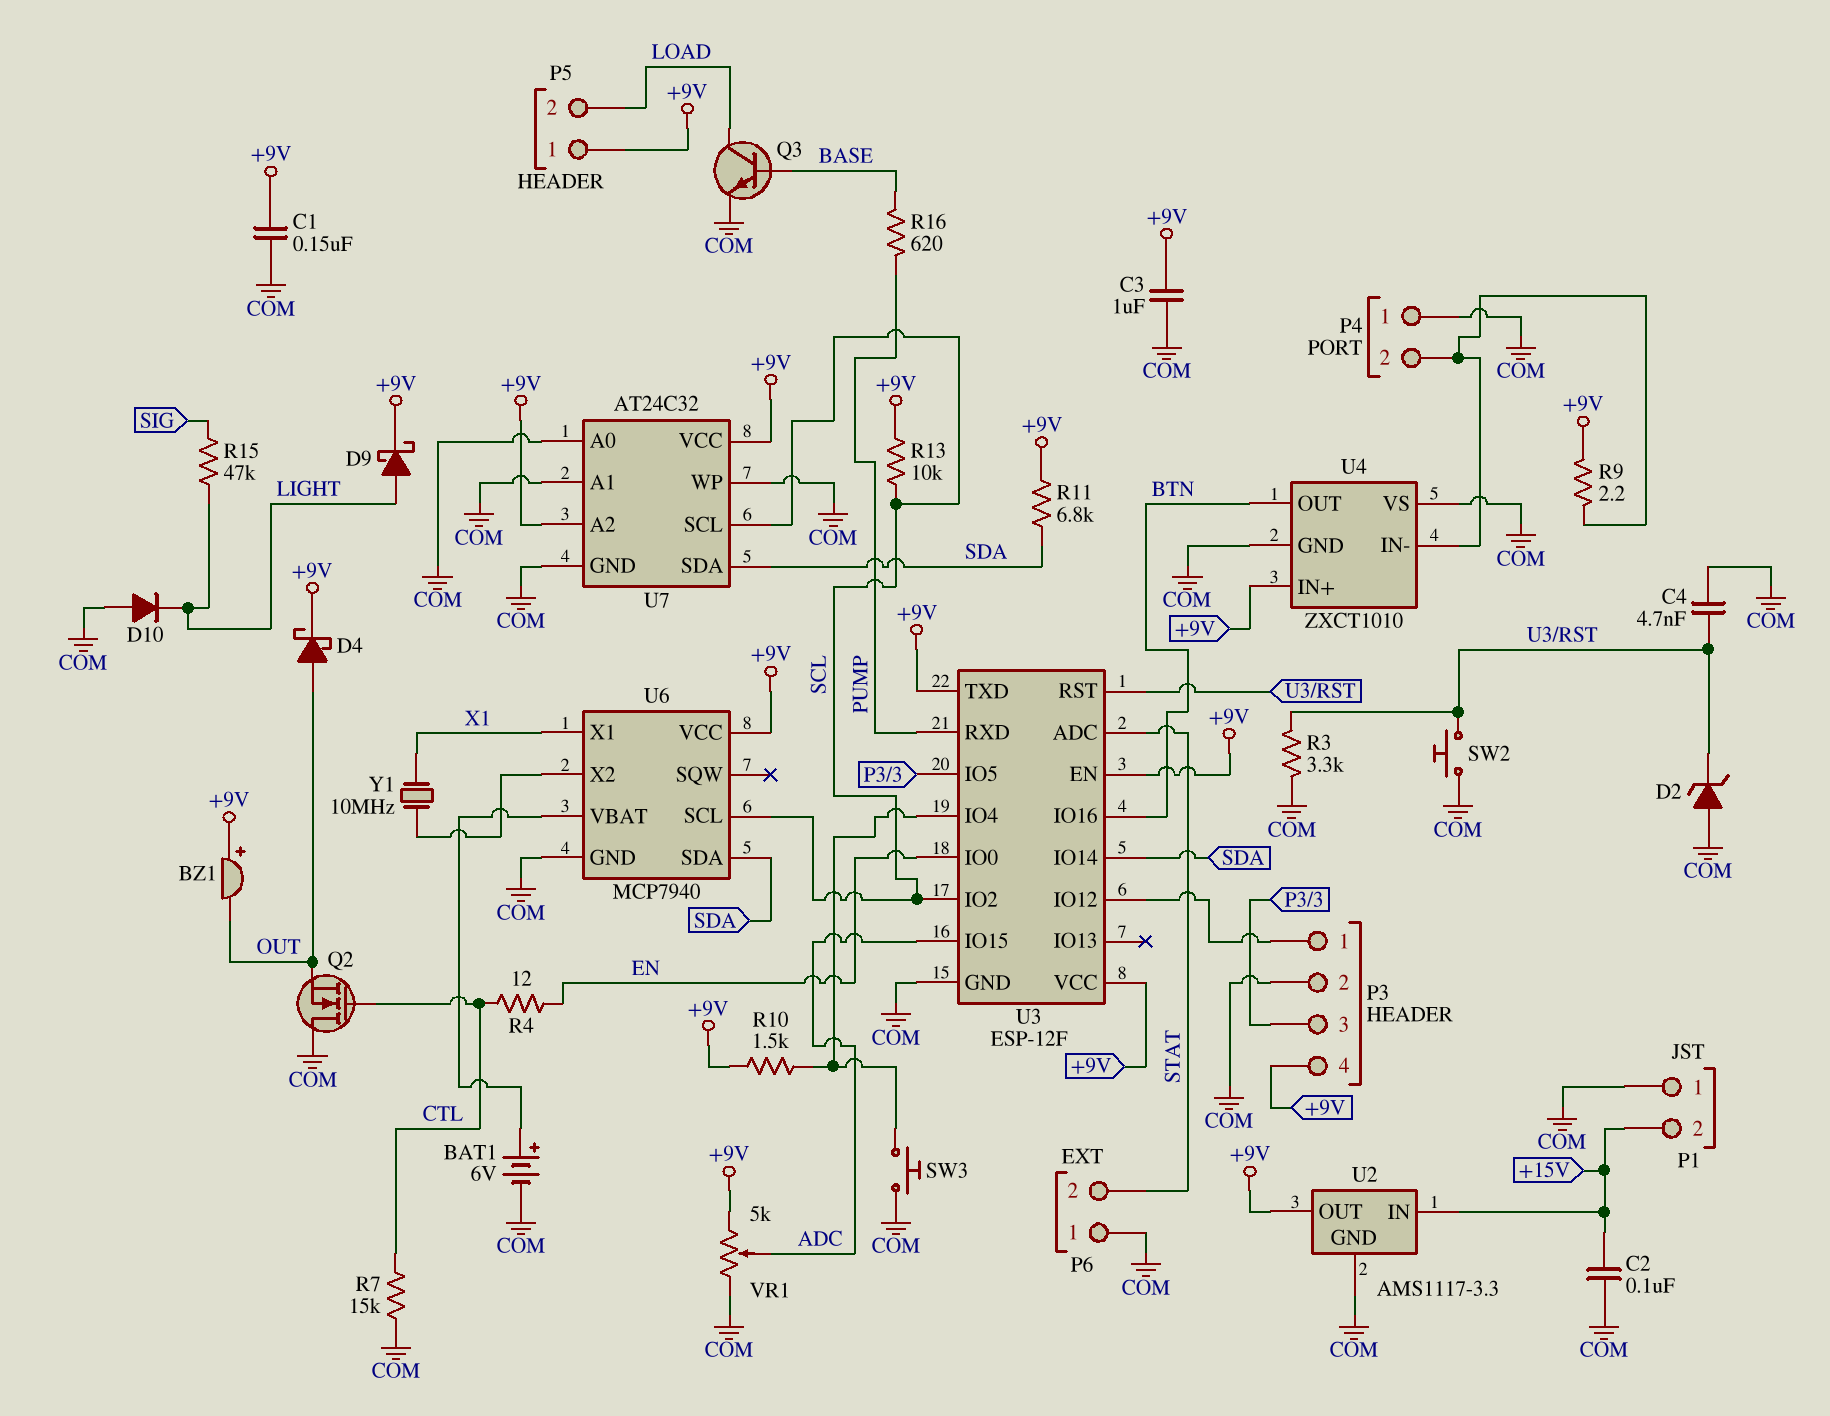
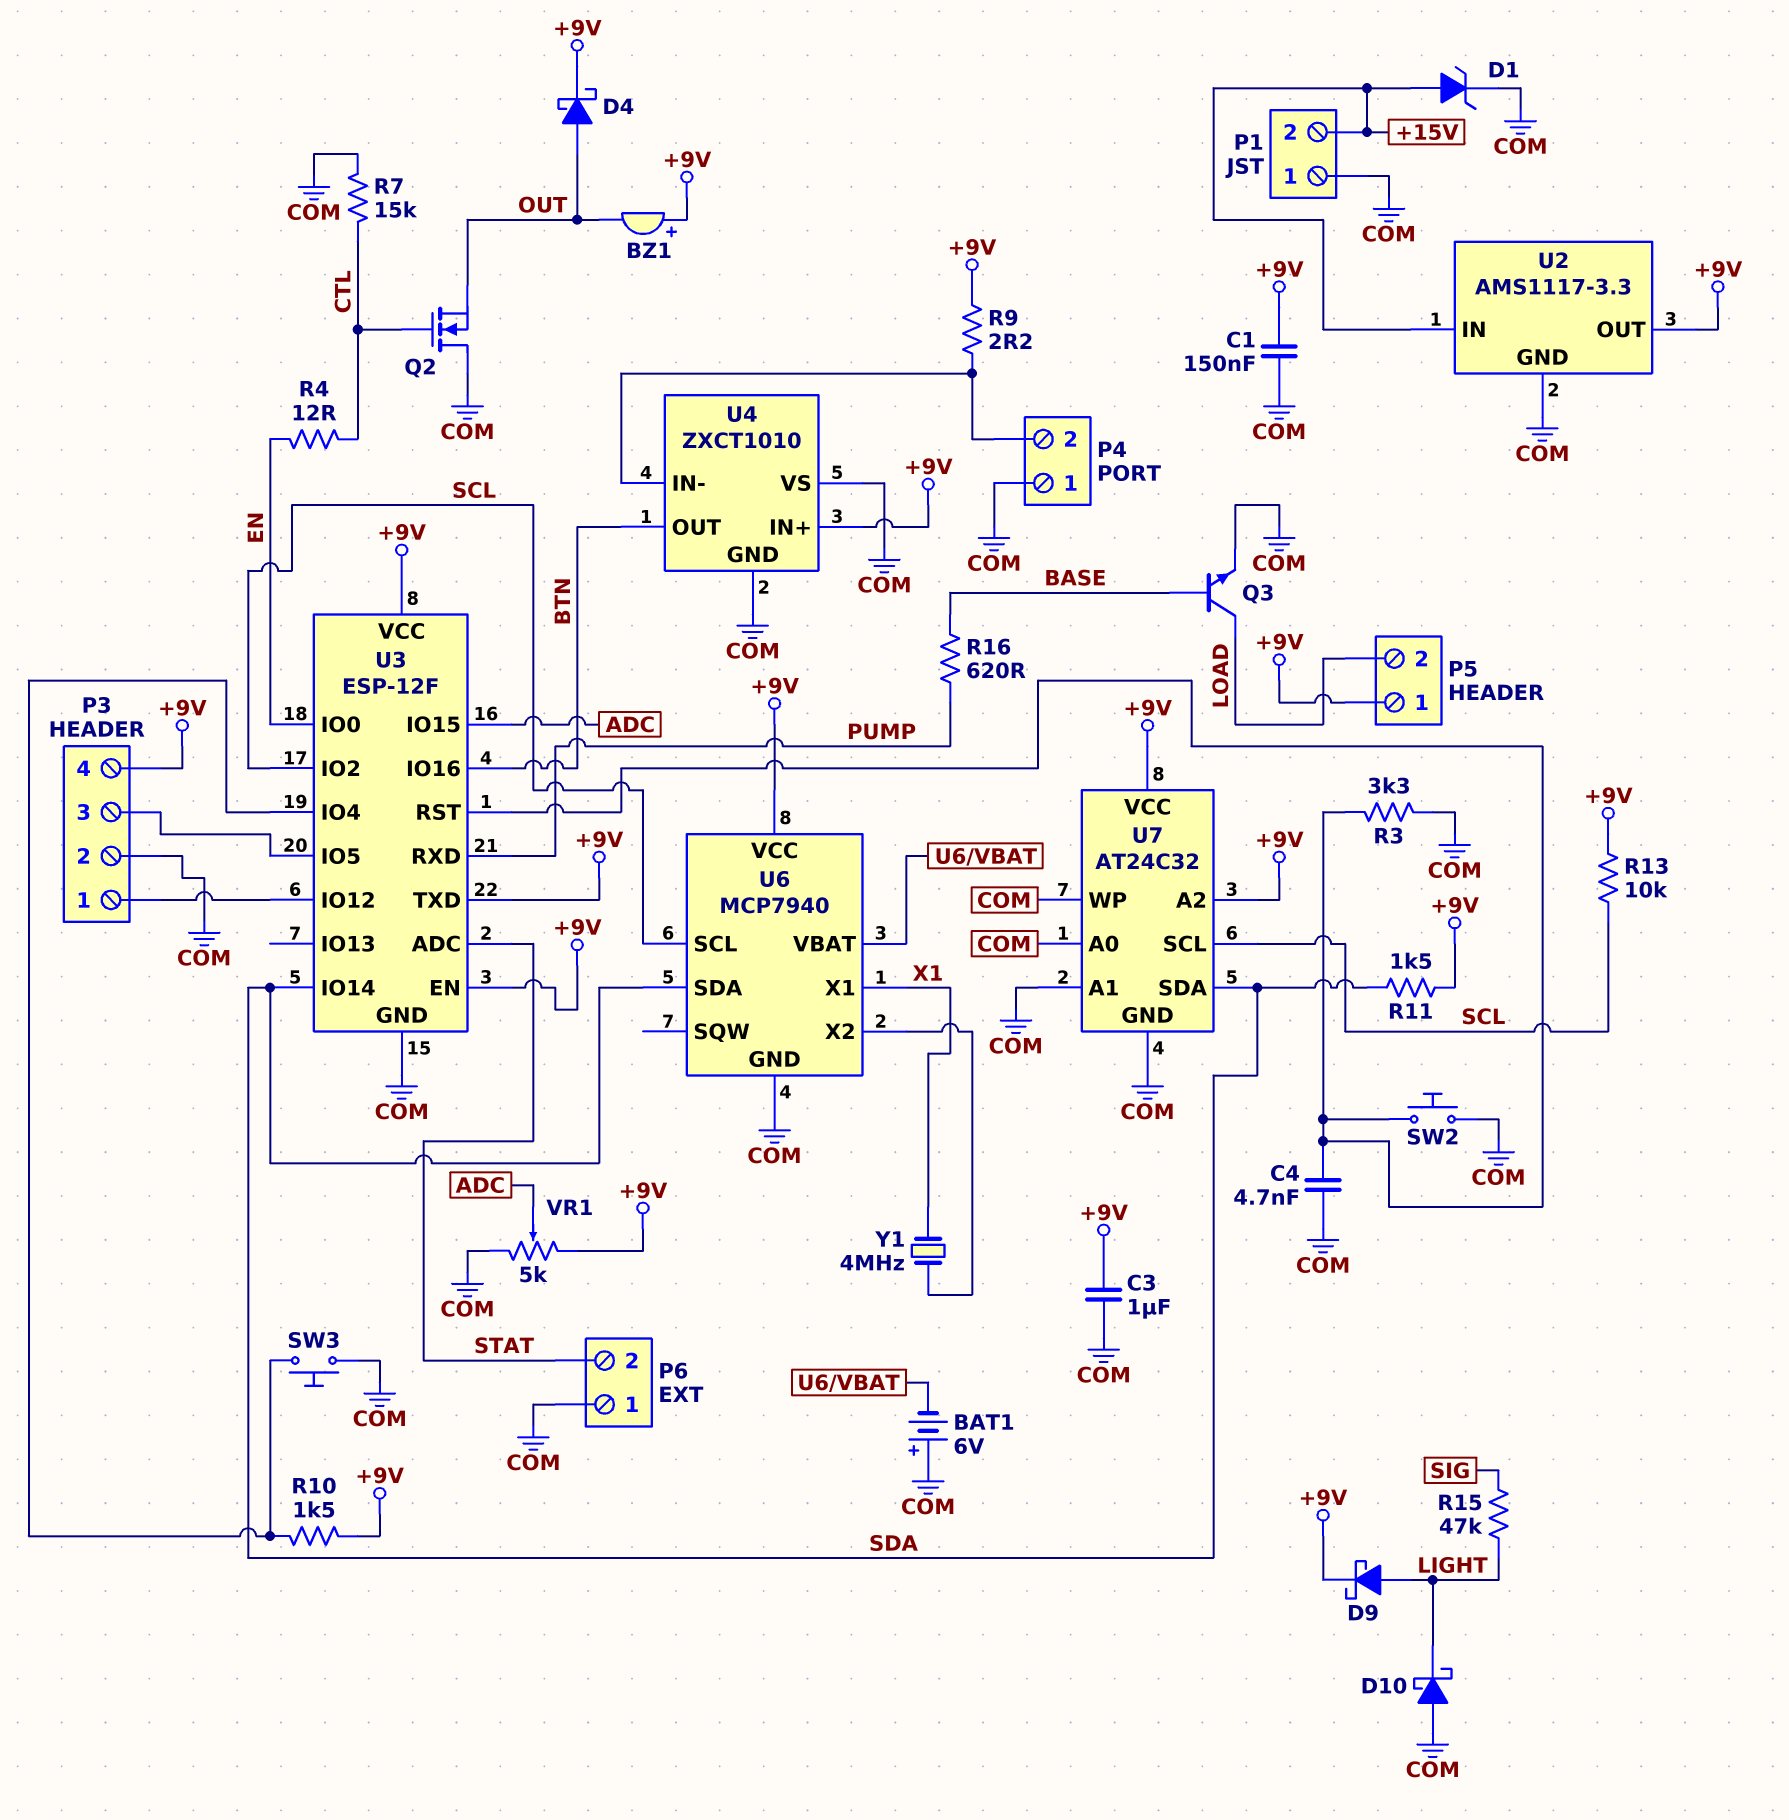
BAT1: 6V (plus U6/VBAT, minus COM) -> 6V (plus COM, minus U6/VBAT)
C2: 100nF (+15V, COM) -> none
D1: none -> zener (A +15V, K COM)
D2: zener (A COM, K U3/RST) -> none
D10: diode (A COM, K LIGHT) -> schottky (A COM, K LIGHT)
R11: 6.8k (+9V, SDA) -> 1.5k (+9V, SDA)
Y1: 10MHz (U6/X2, X1) -> 4MHz (U6/X2, X1)

